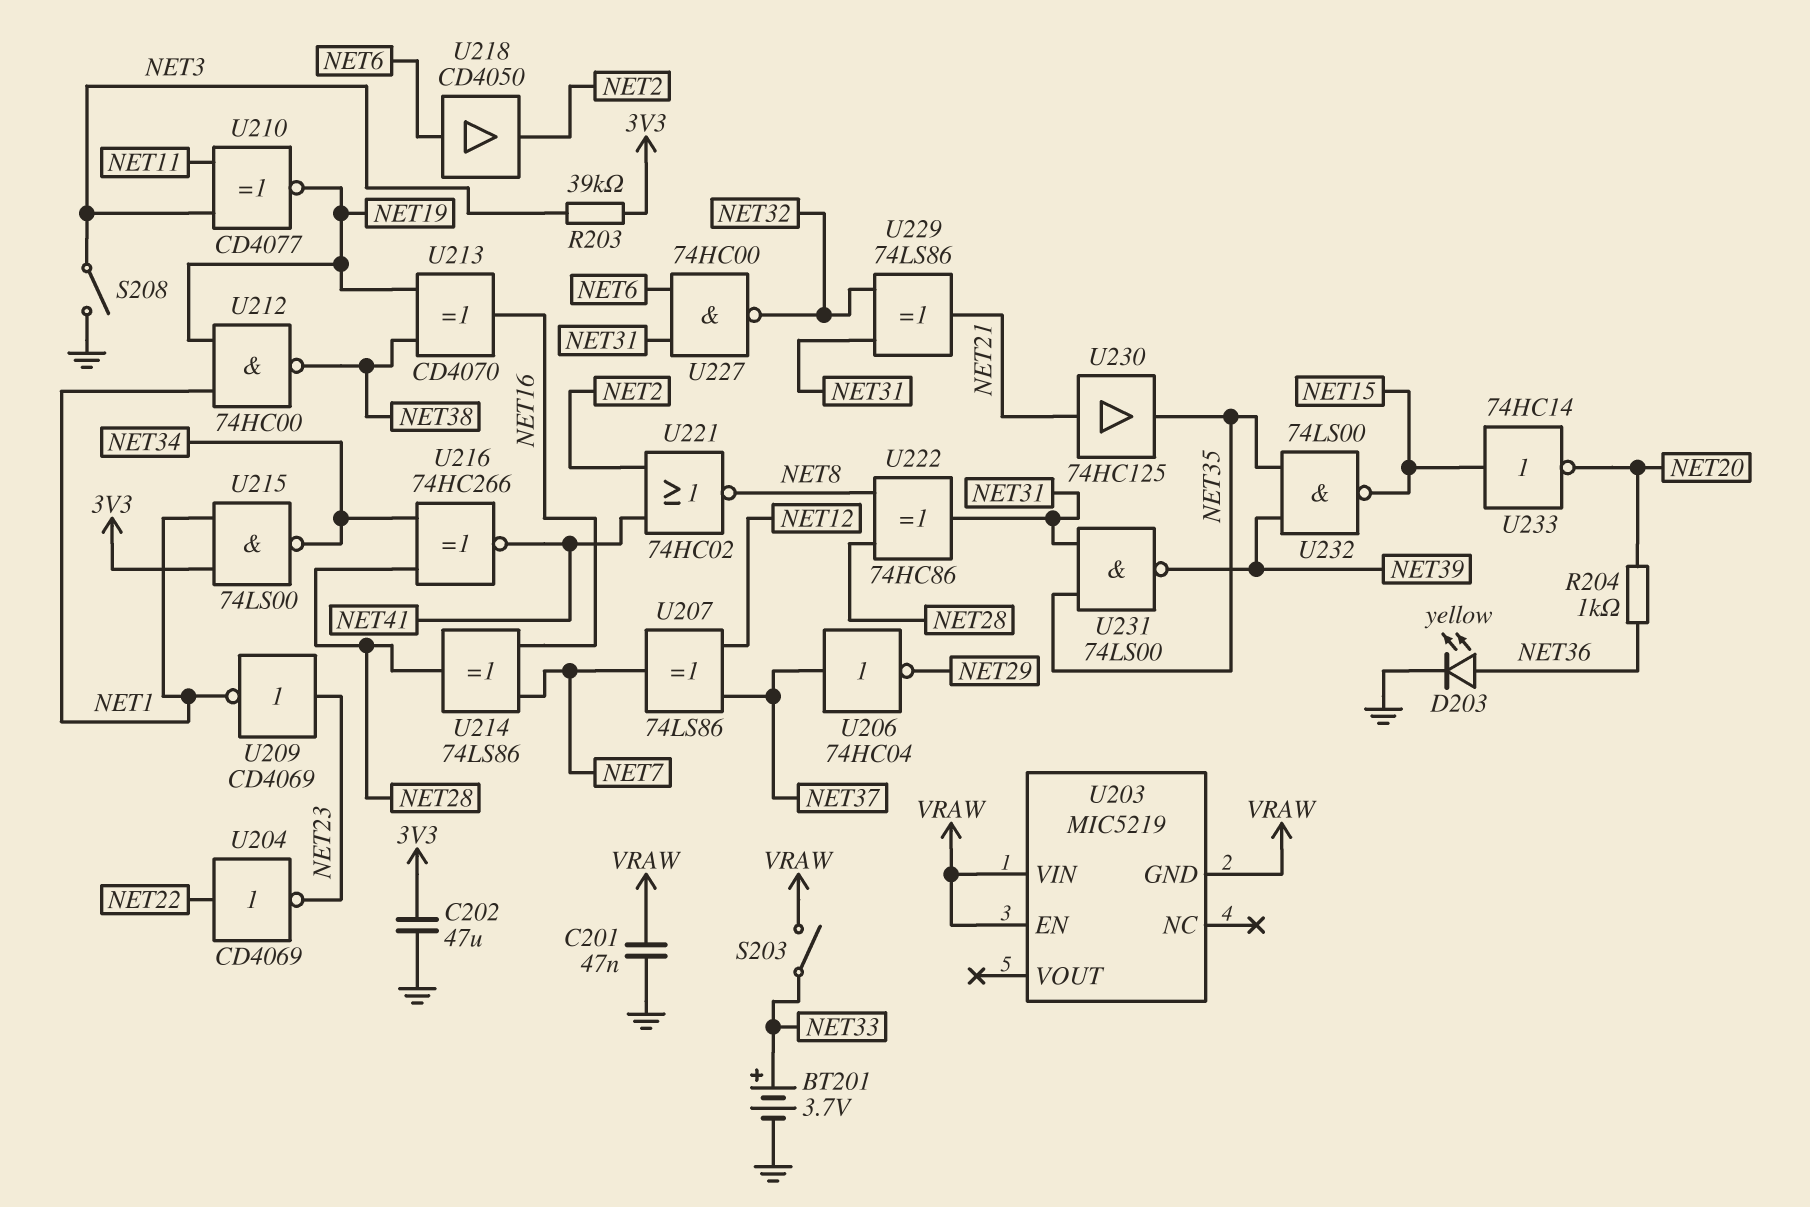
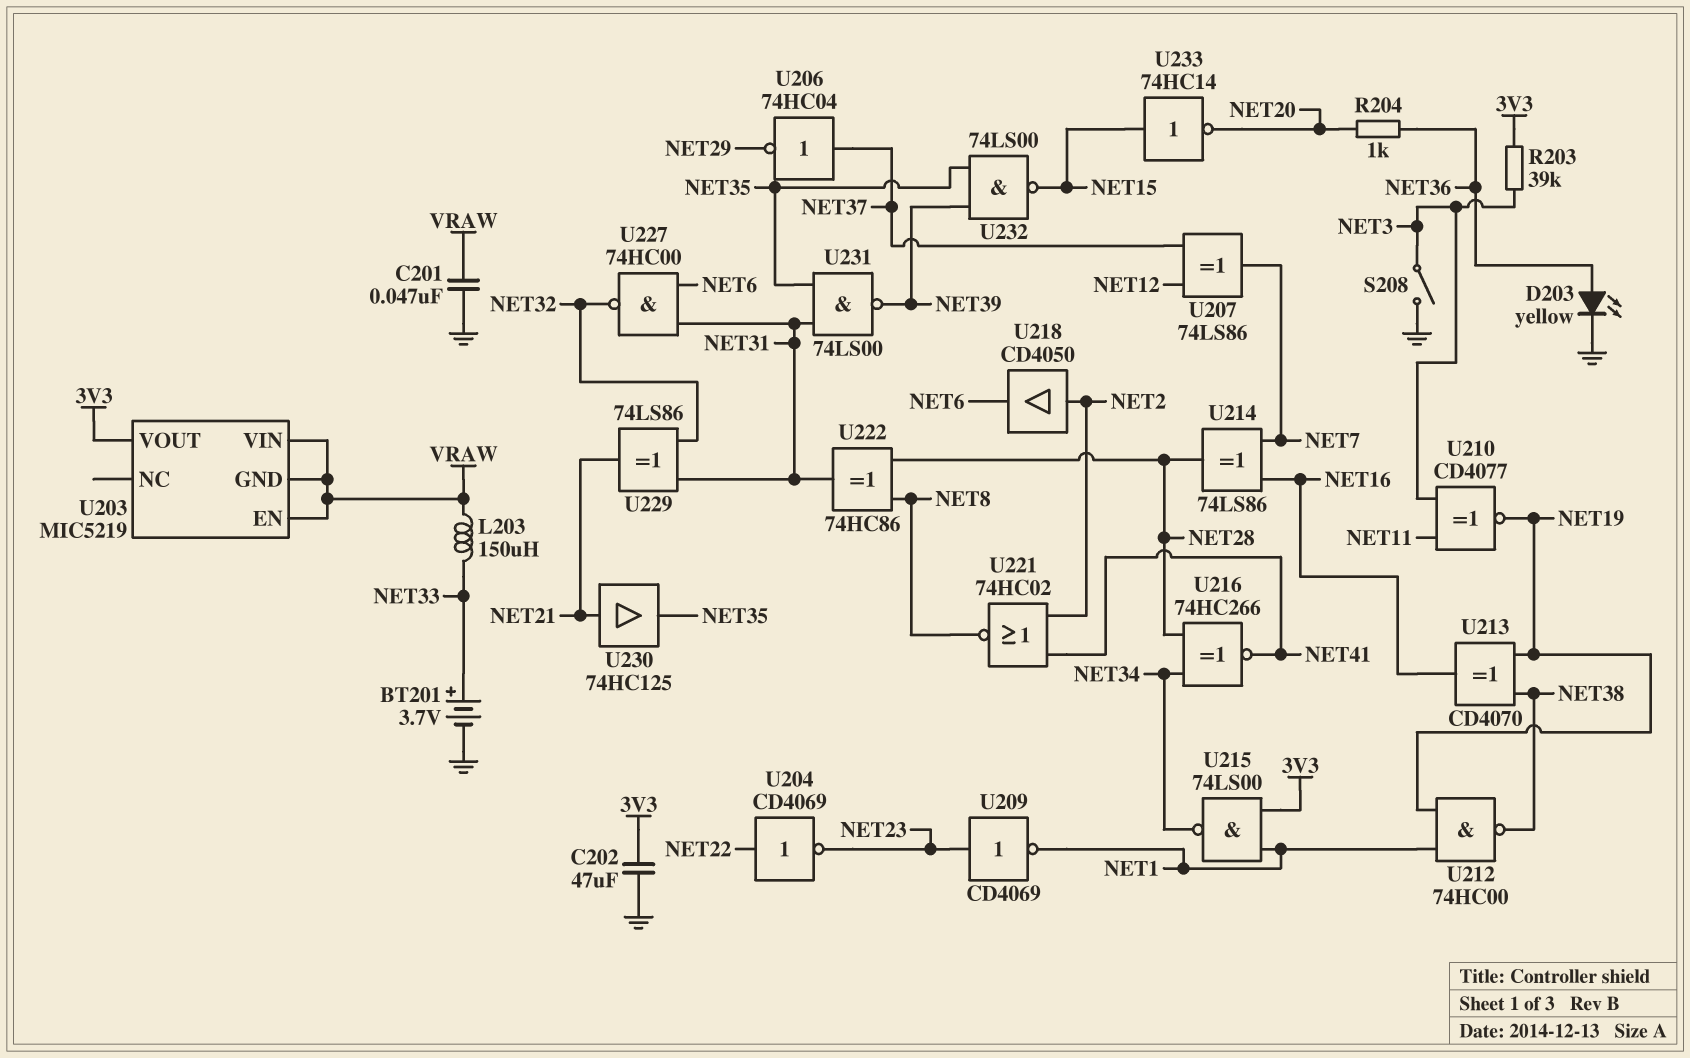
L203: none -> 150uH (NET33, VRAW)
S203: switch (NET33, VRAW) -> none
U203 pin VOUT: none -> 3V3
U218: buffer CD4050 (in NET6, out NET2) -> buffer CD4050 (in NET2, out NET6)

